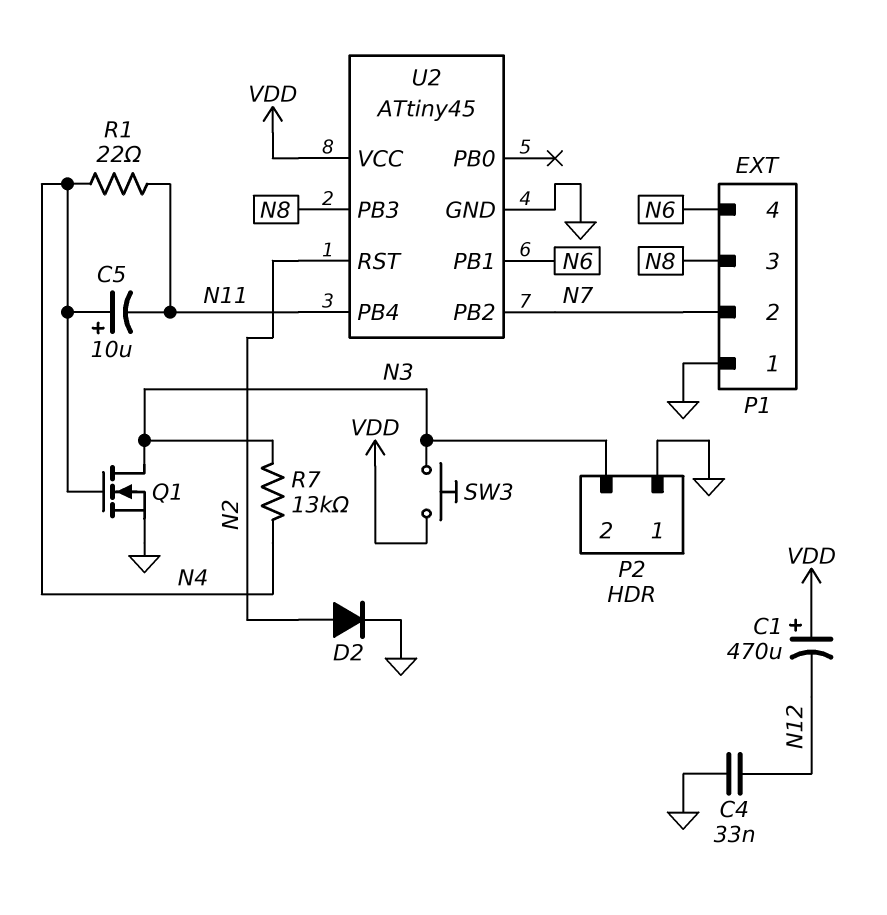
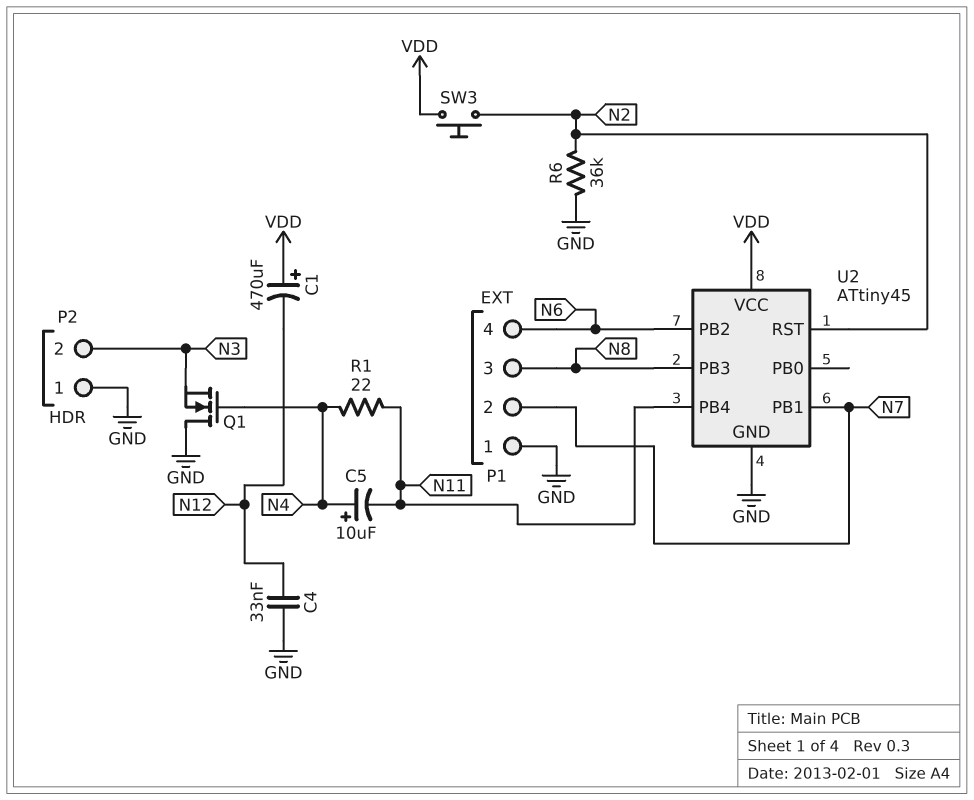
D2: diode (A N2, K GND) -> none
Q1: NMOS (G N4, D N3, S GND) -> NMOS (G N4, D GND, S N3)
R6: none -> 36k (GND, N2)
R7: 13k (N3, N4) -> none
SW3: button (N3, VDD) -> button (N2, VDD)
U2 pin PB1: N6 -> N7
U2 pin PB2: N7 -> N6

